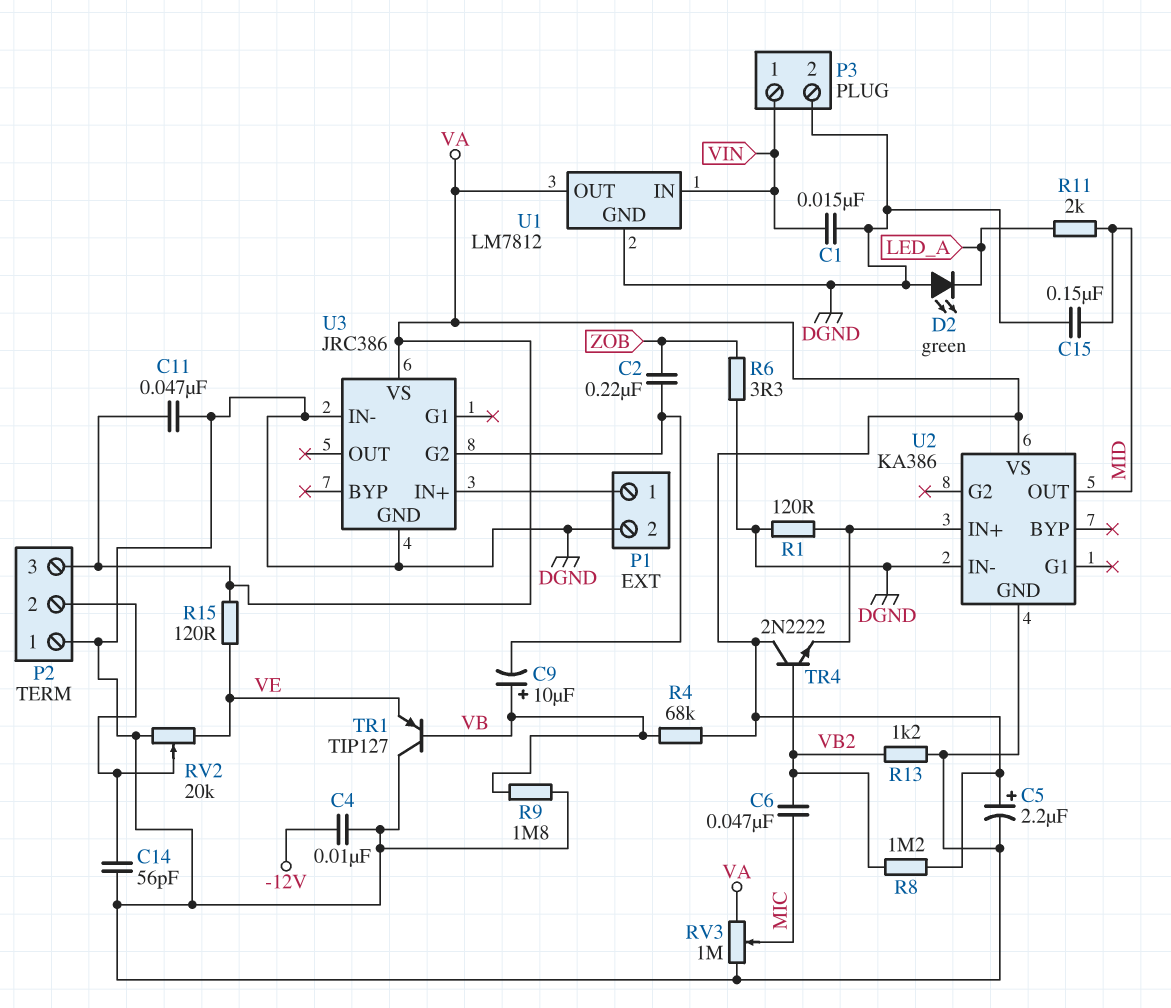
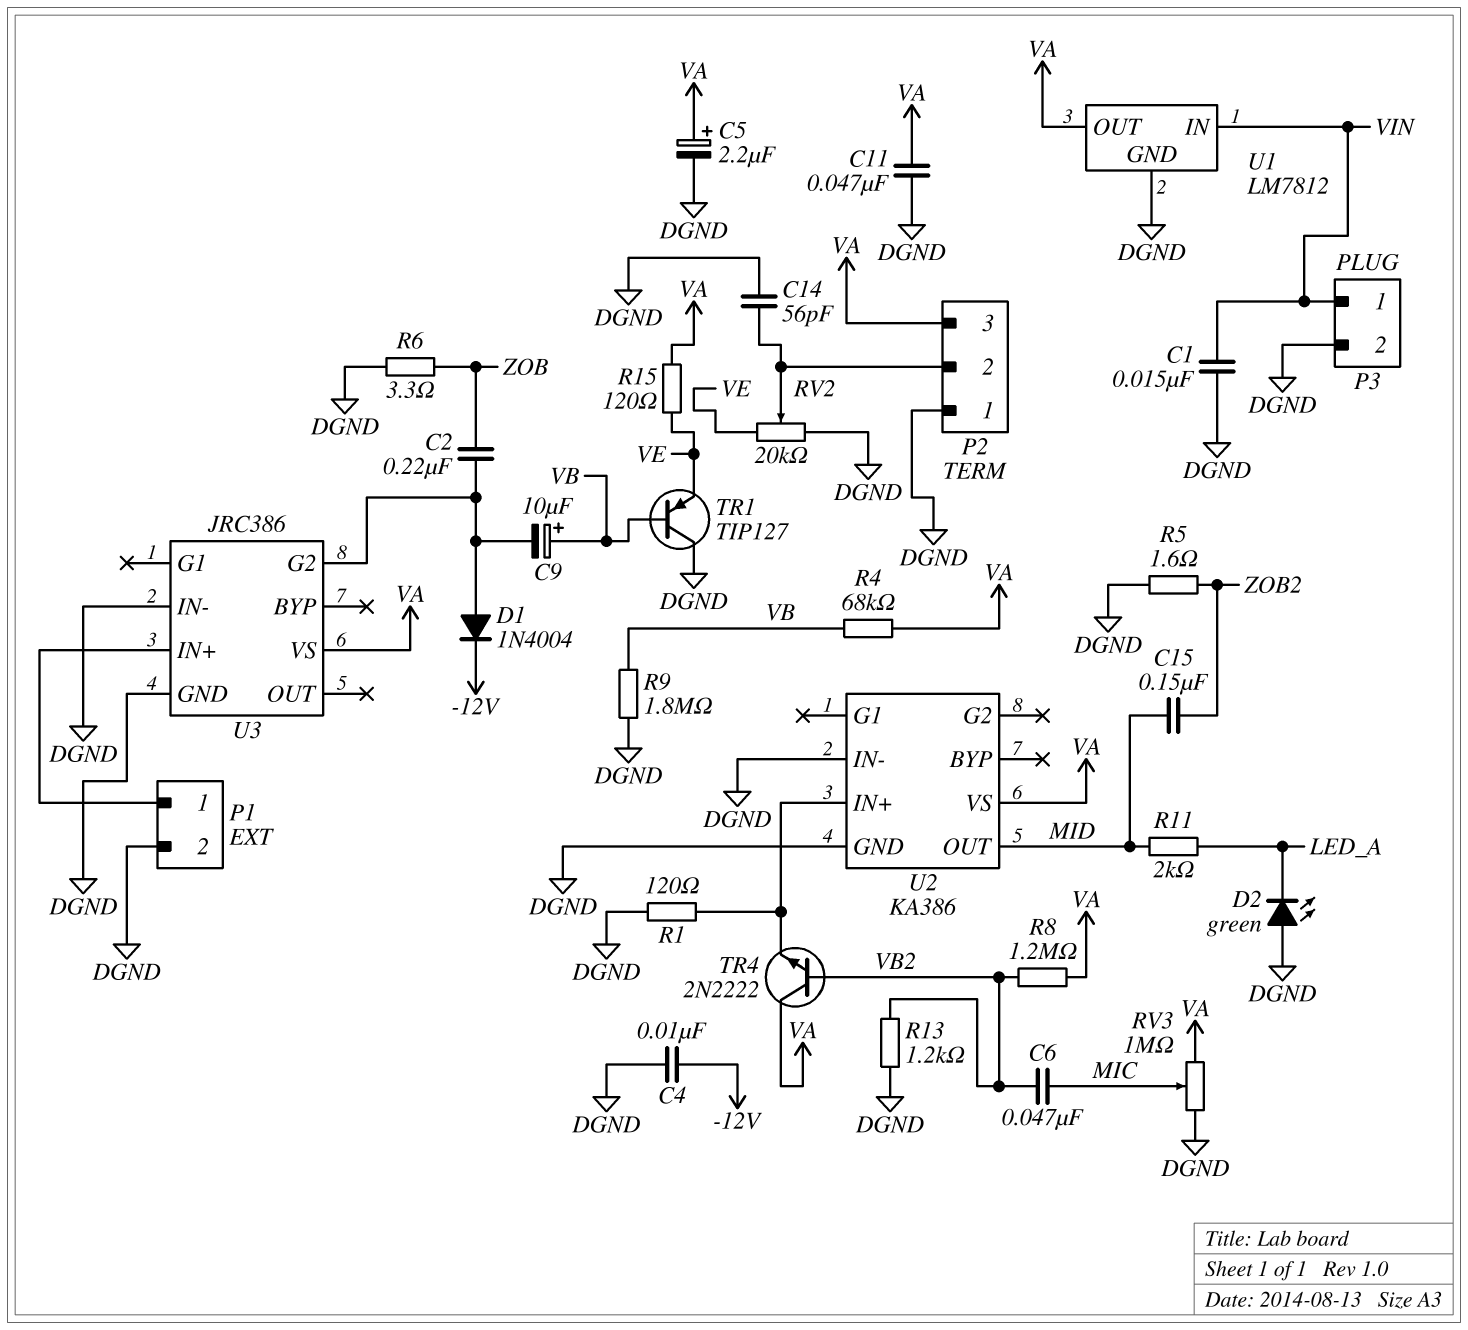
C15: 150nF (DGND, MID) -> 150nF (MID, ZOB2)
D1: none -> diode 1N4004 (A U3/G2, K -12V)
R5: none -> 1.6 (DGND, ZOB2)

